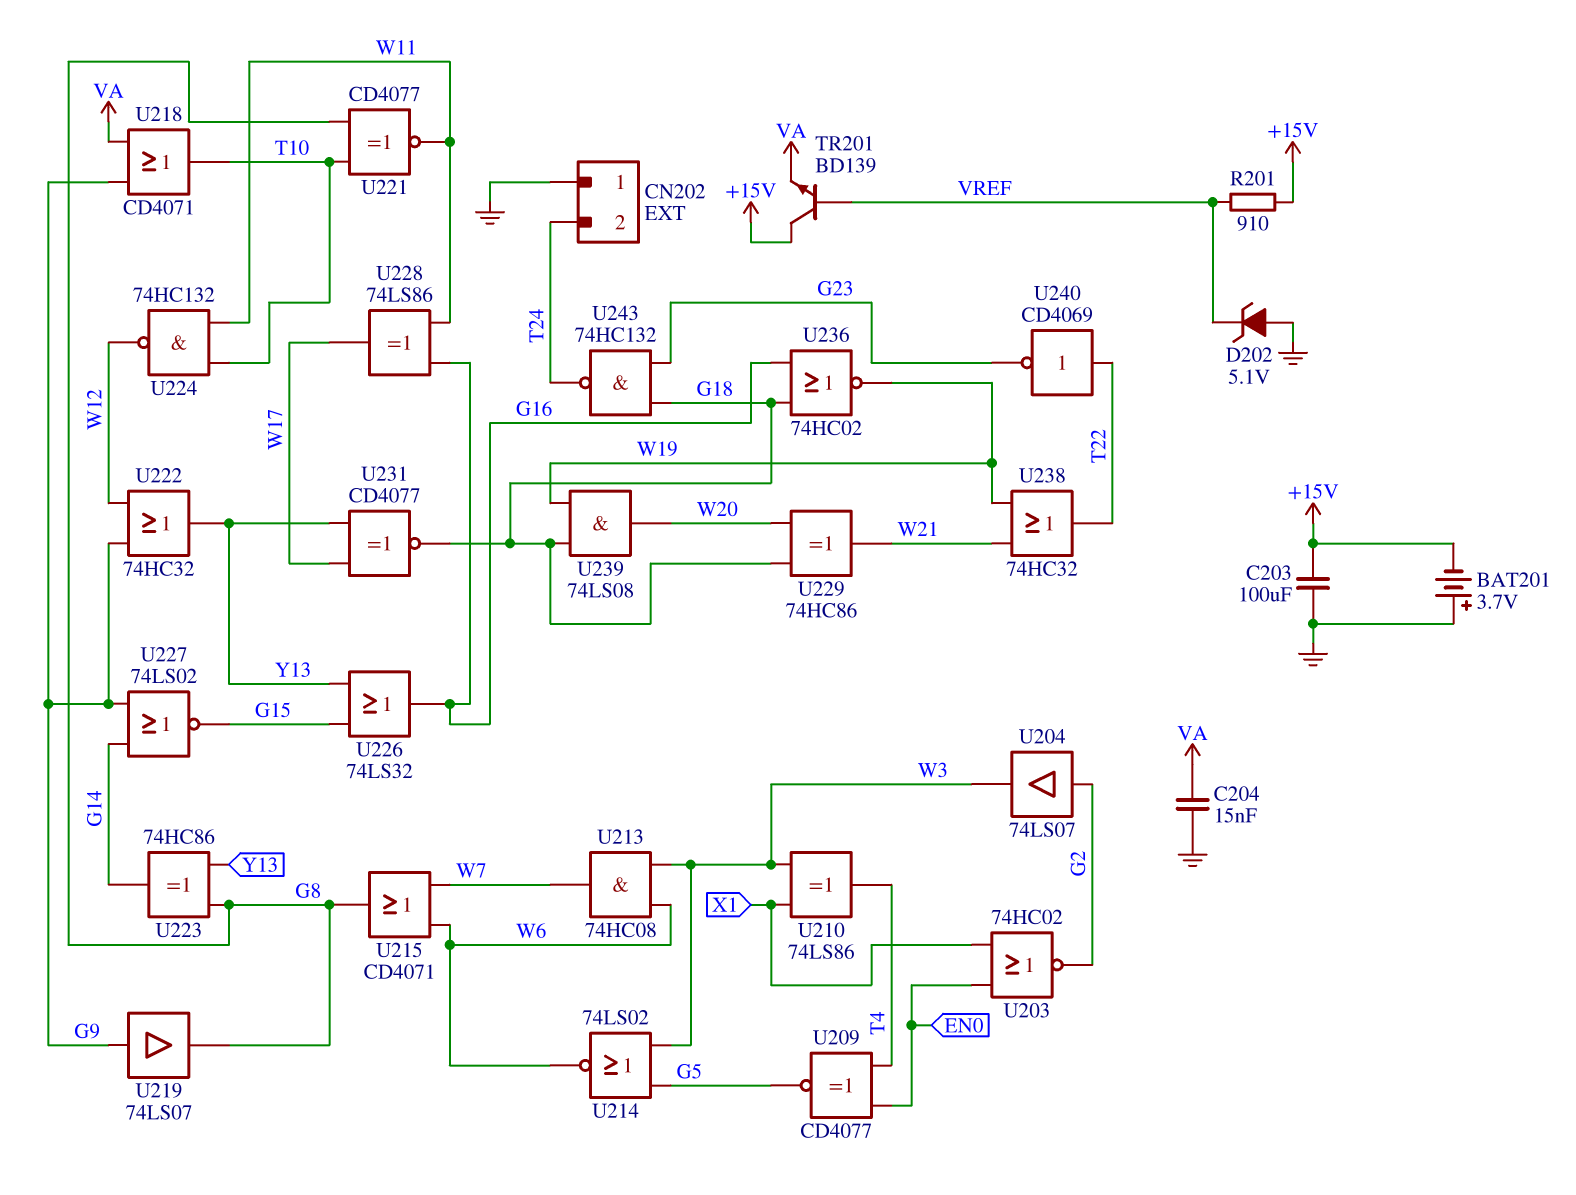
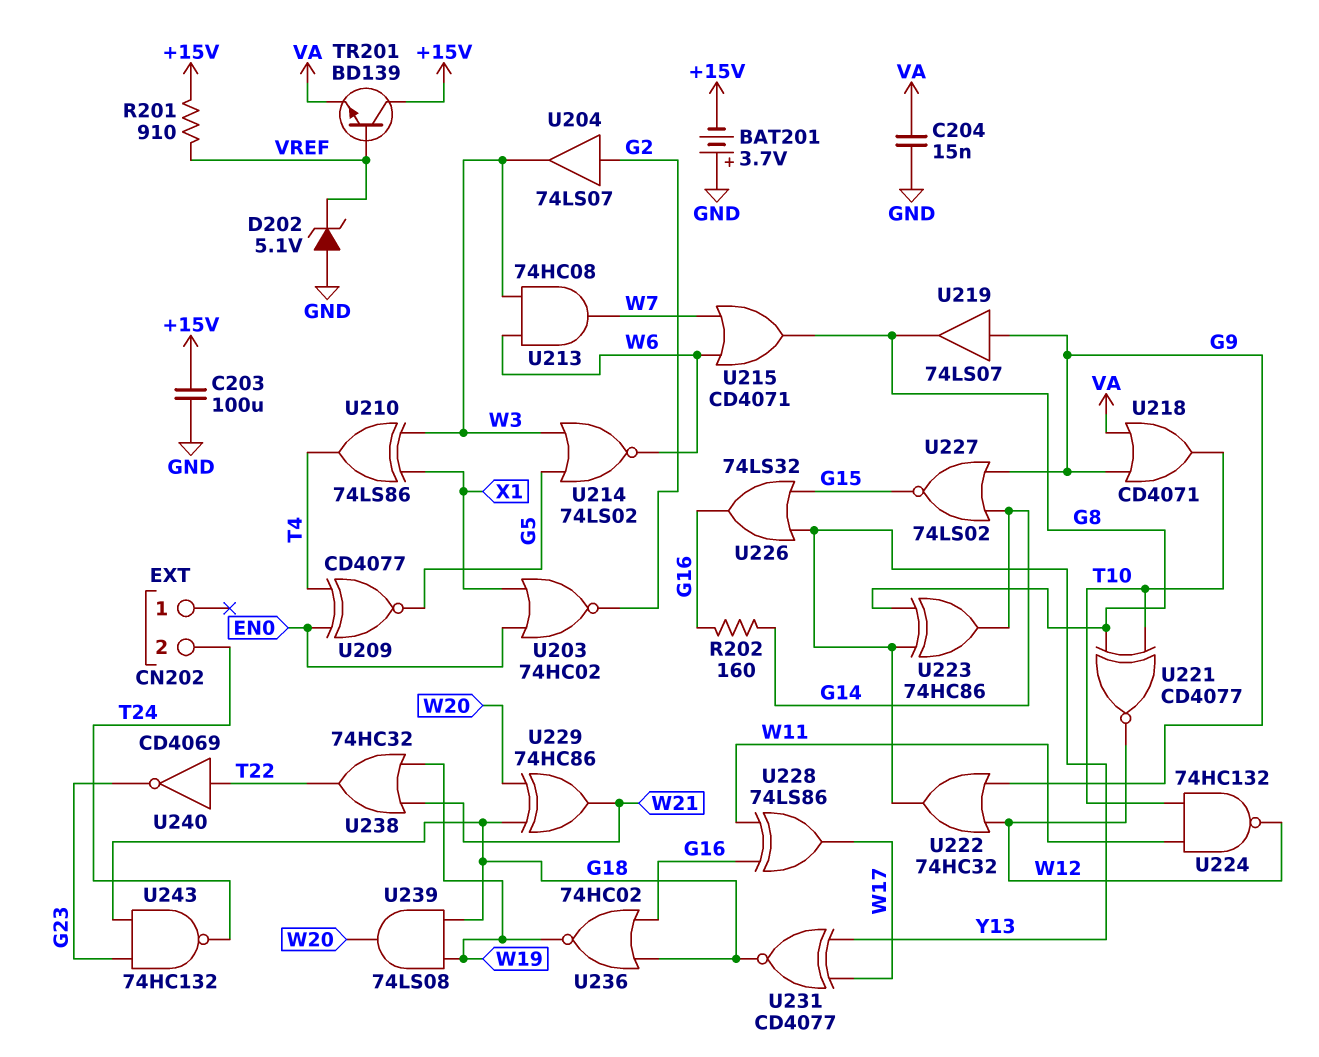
CN202 pin 1: GND -> none
R202: none -> 160 (G14, G16)
U221: XNOR CD4077 (in G8, in T10, out W11) -> XNOR CD4077 (in G8, in T10, out W12)

